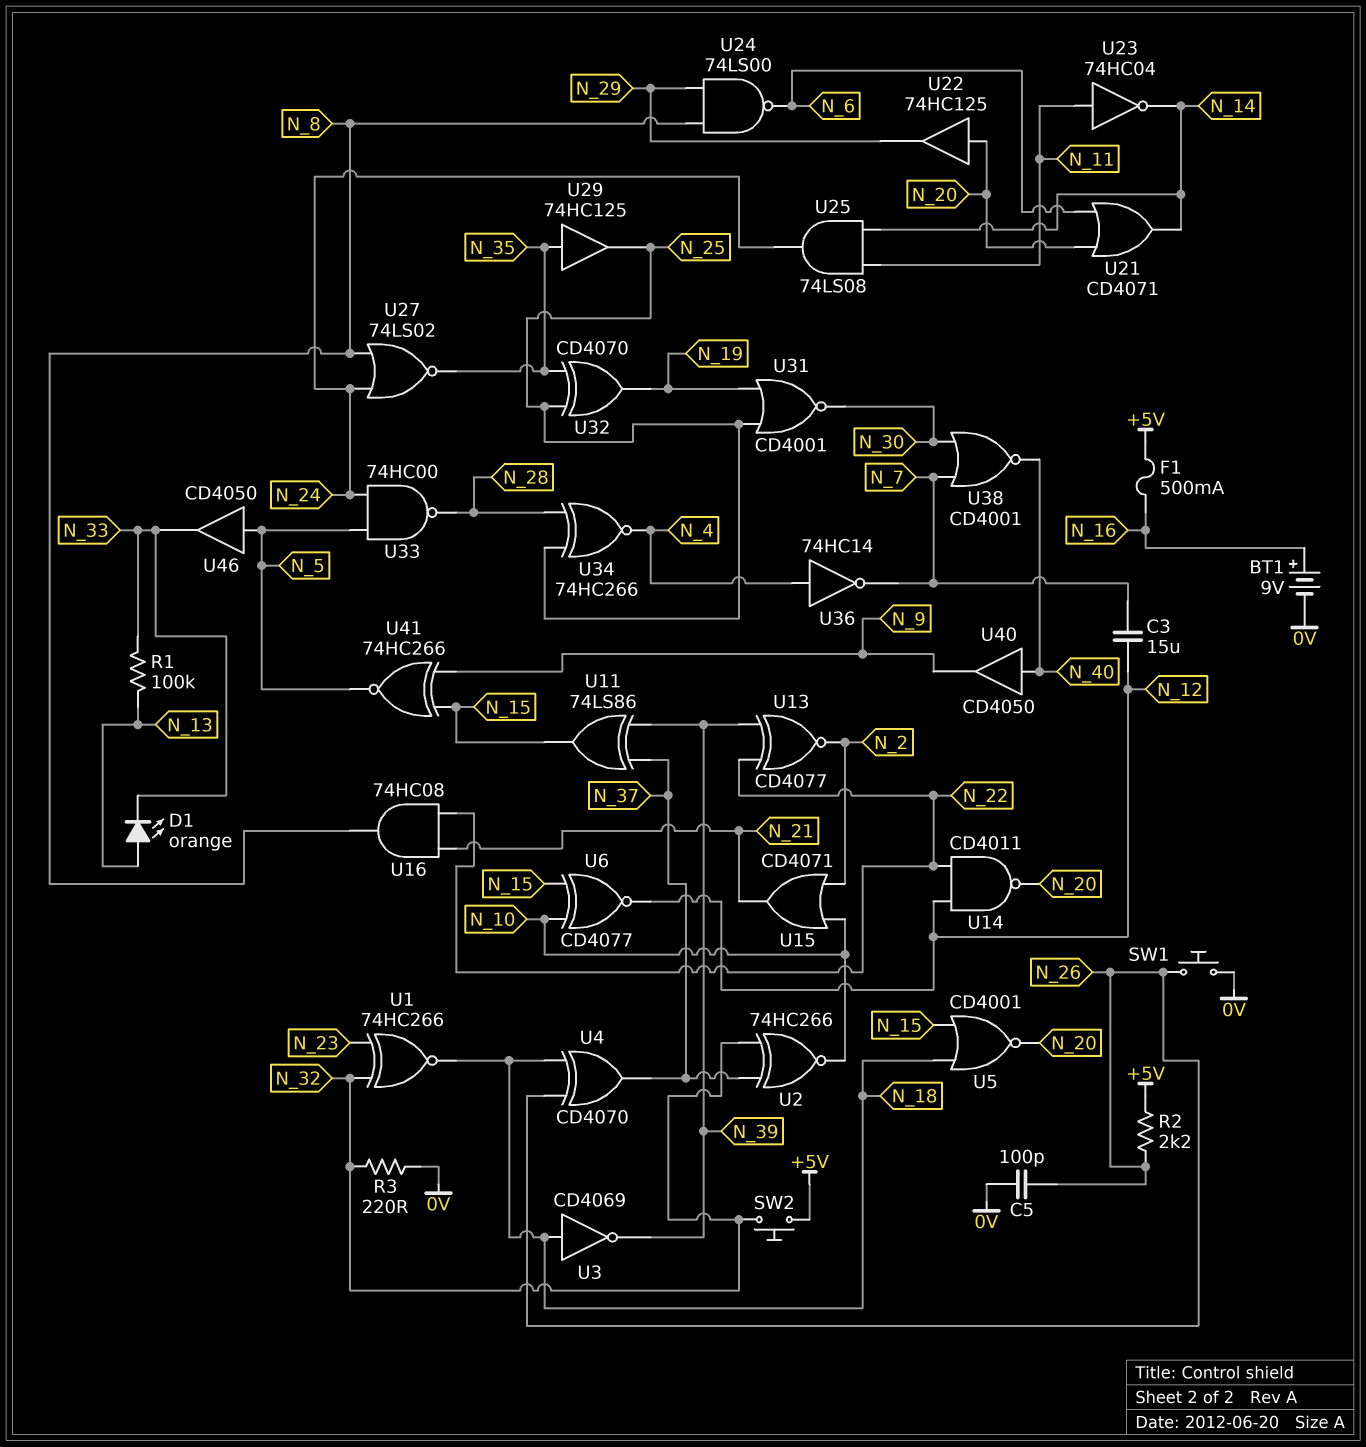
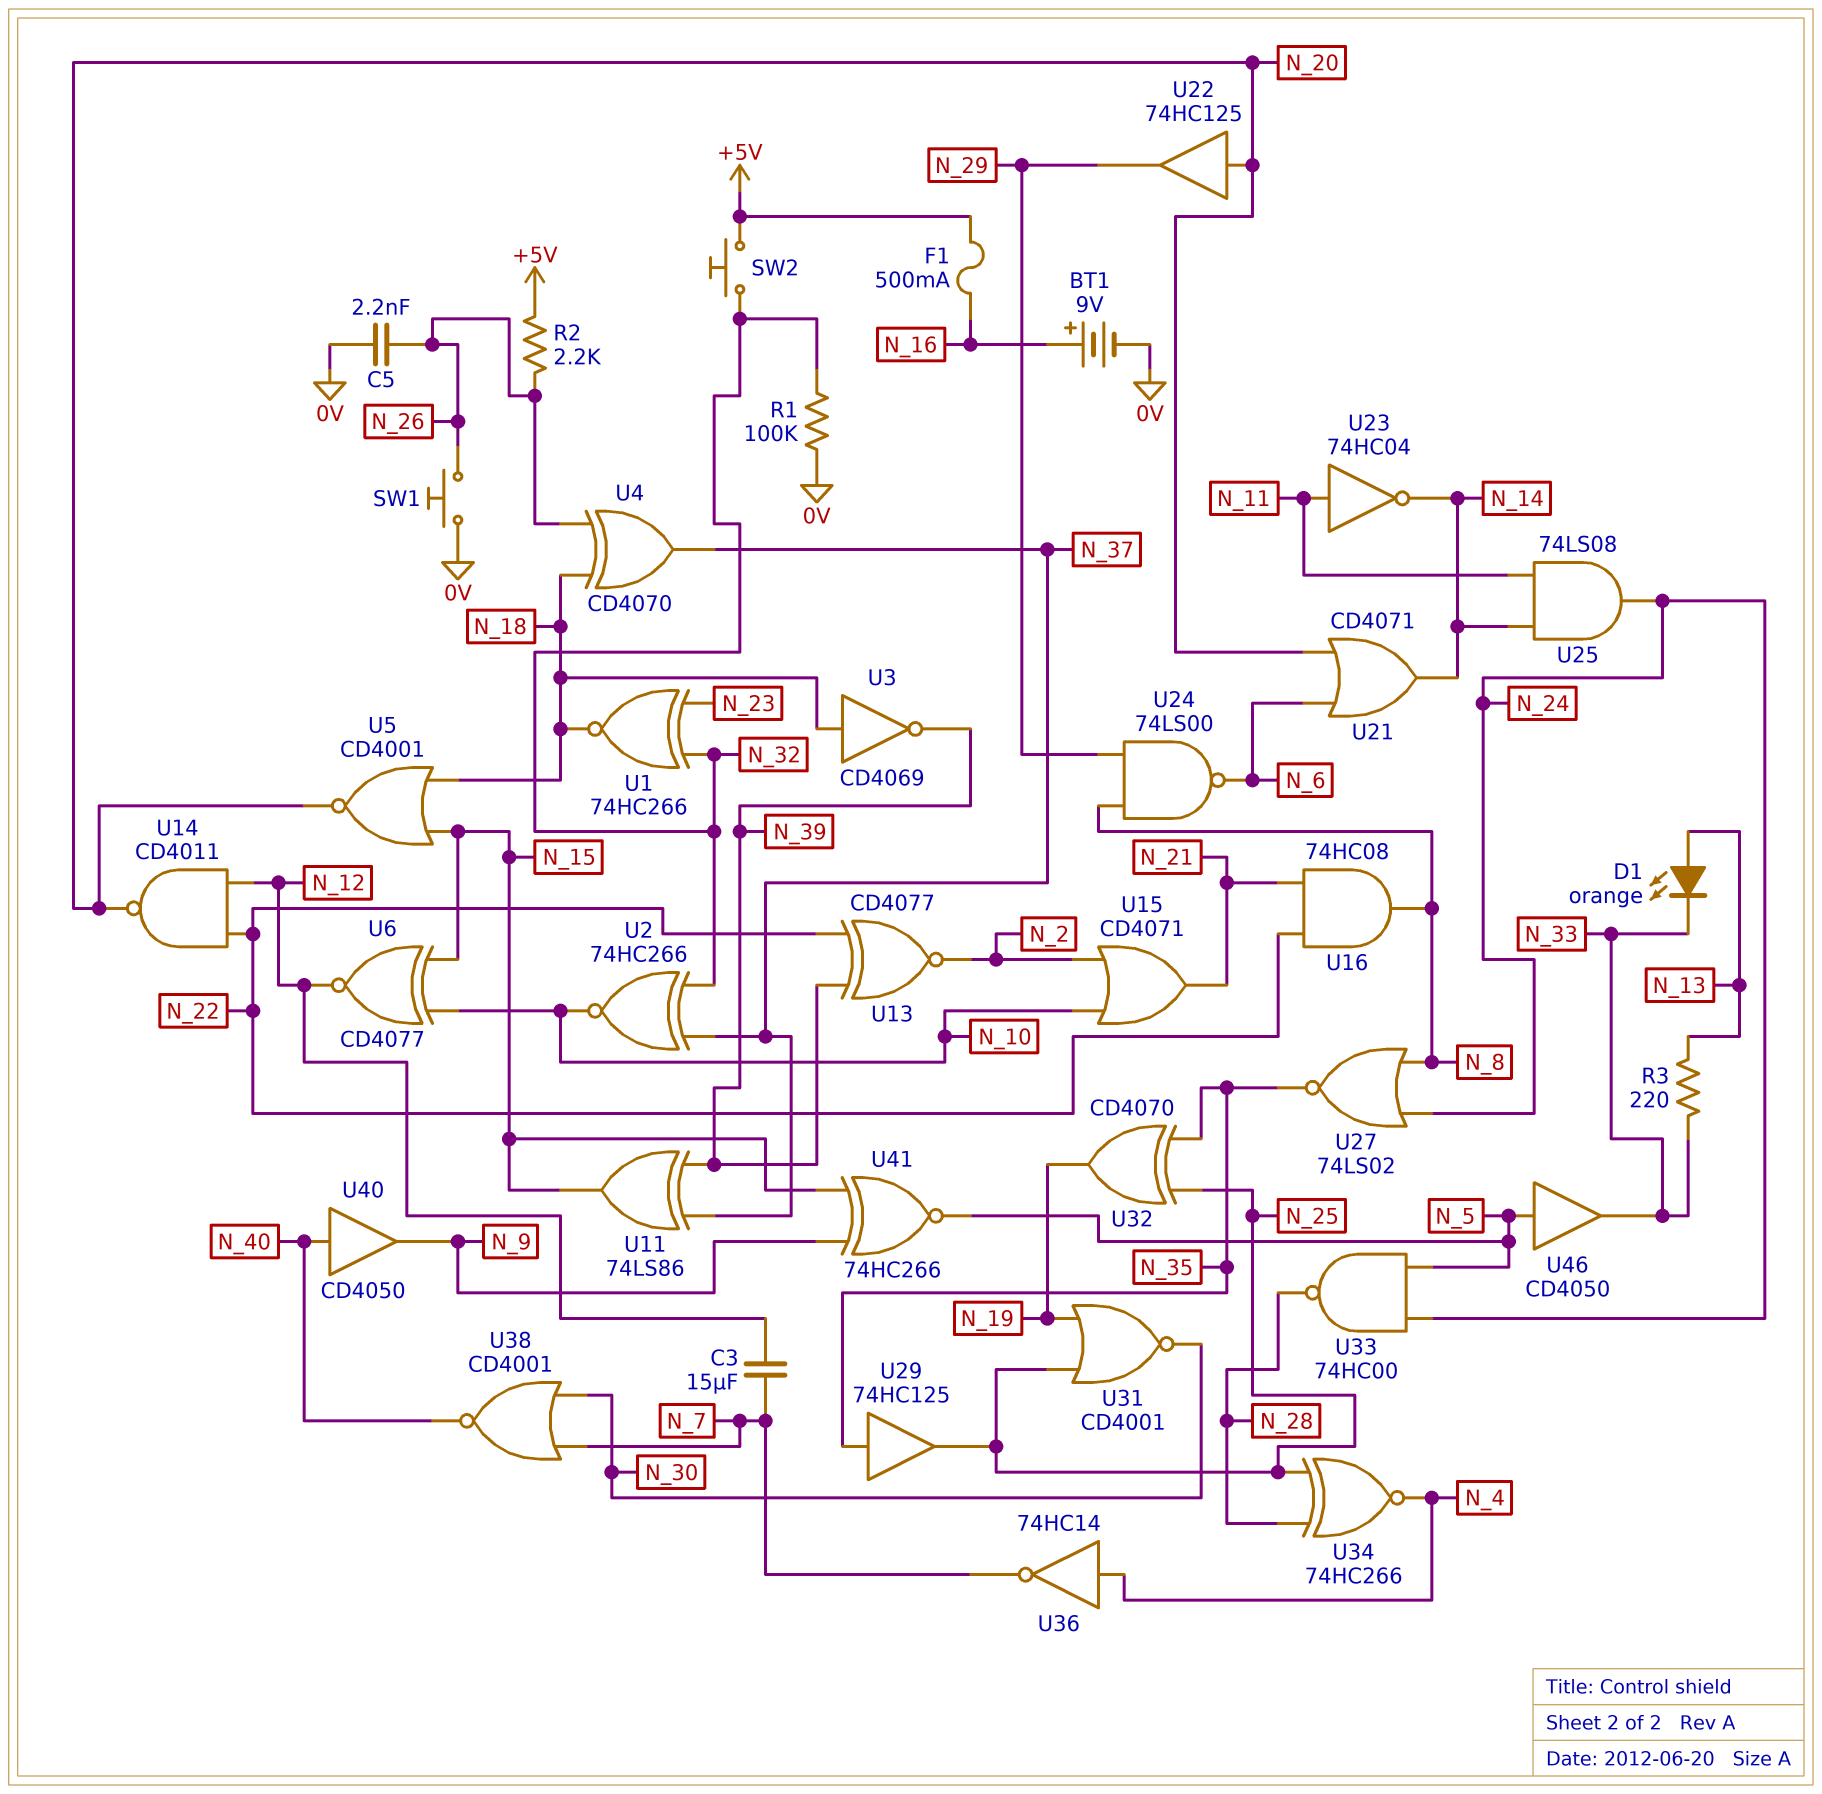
C5: 100pF (0V, N_26) -> 2.2nF (0V, N_26)
R1: 100k (N_13, N_33) -> 100k (0V, N_32)
R3: 220 (0V, N_32) -> 220 (N_13, N_33)

